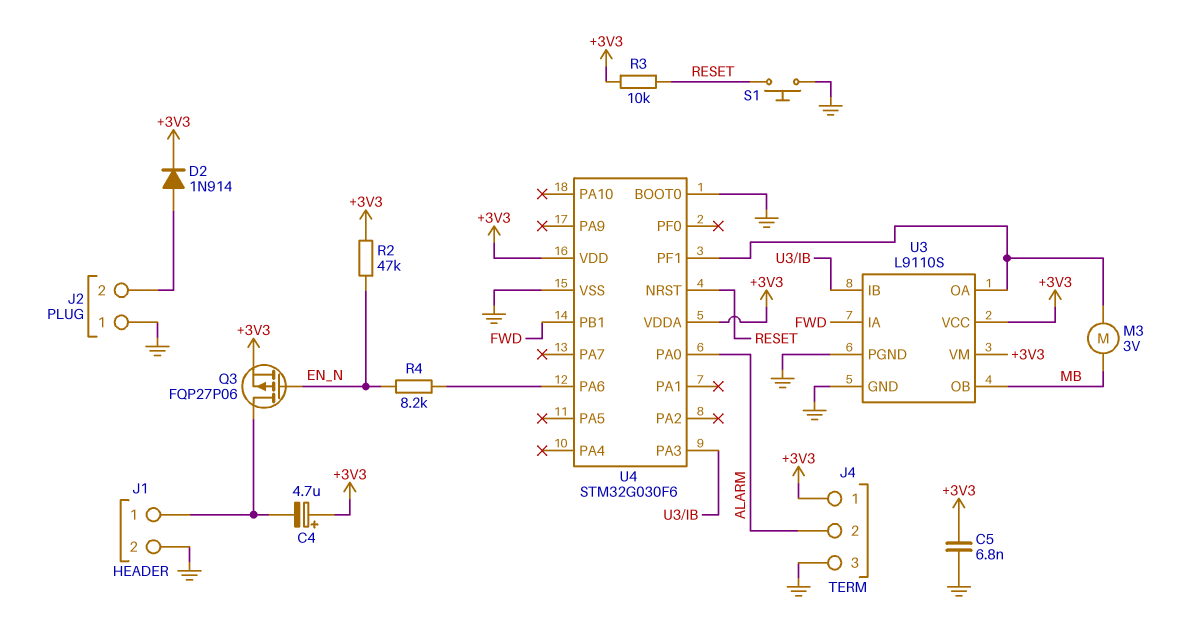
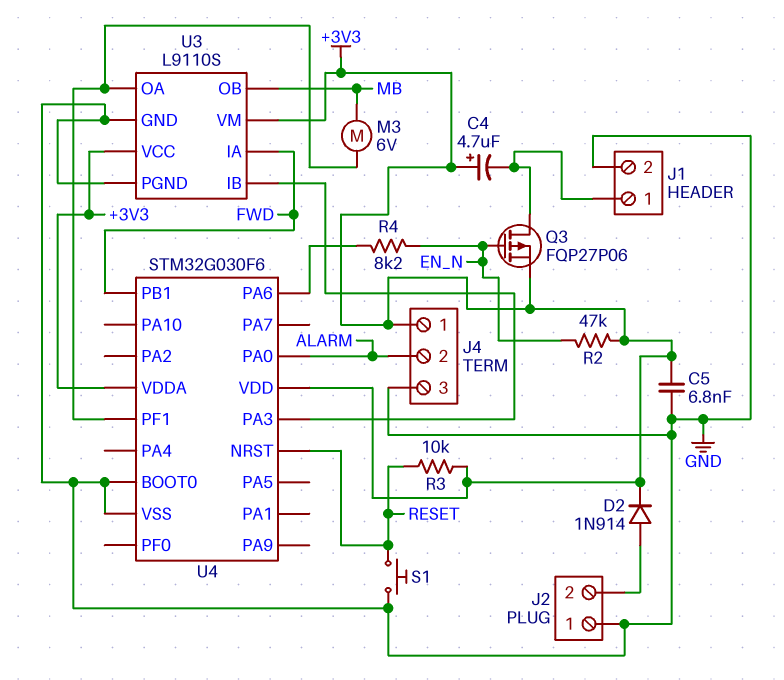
M3: motor 3V (MB, U3/OA) -> motor 6V (MB, U3/OA)

